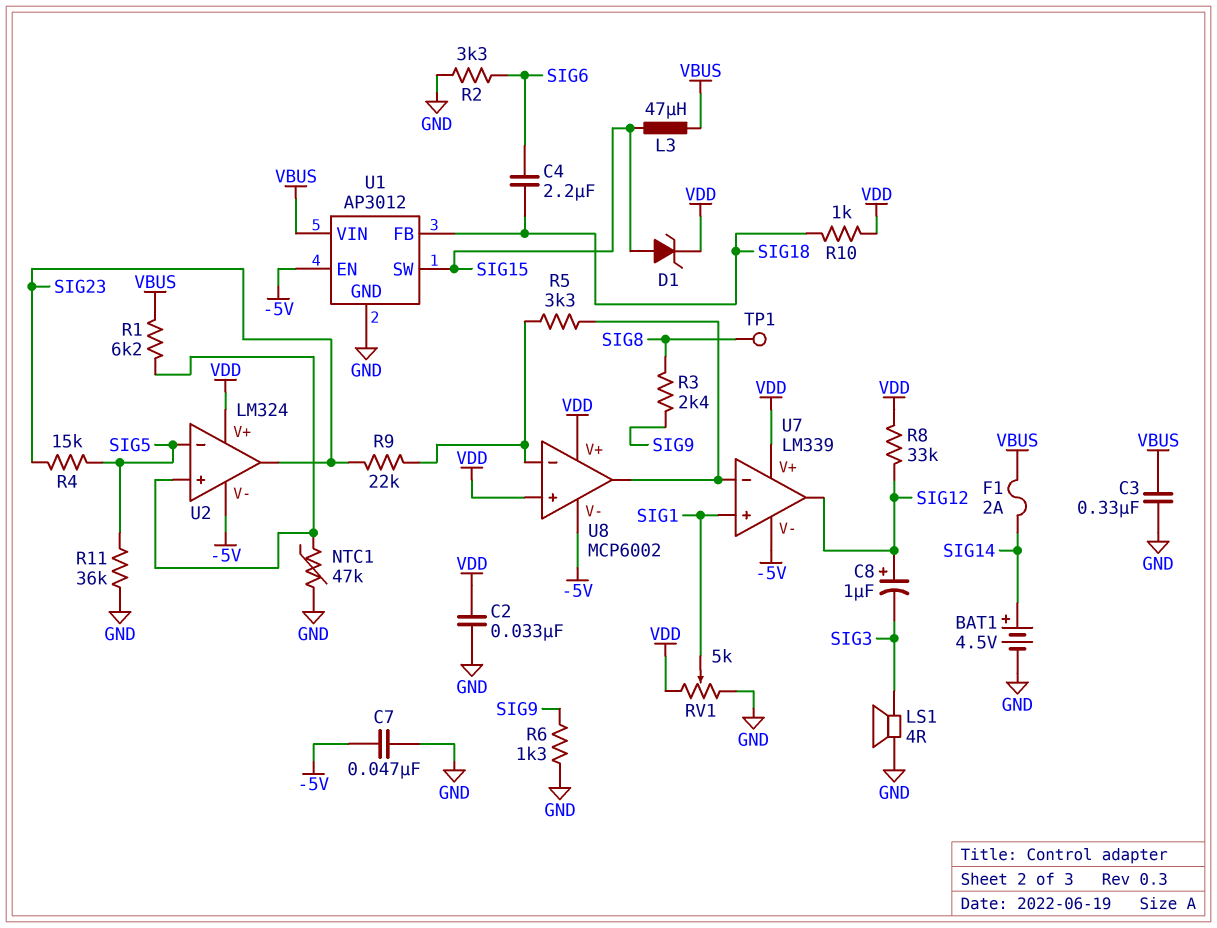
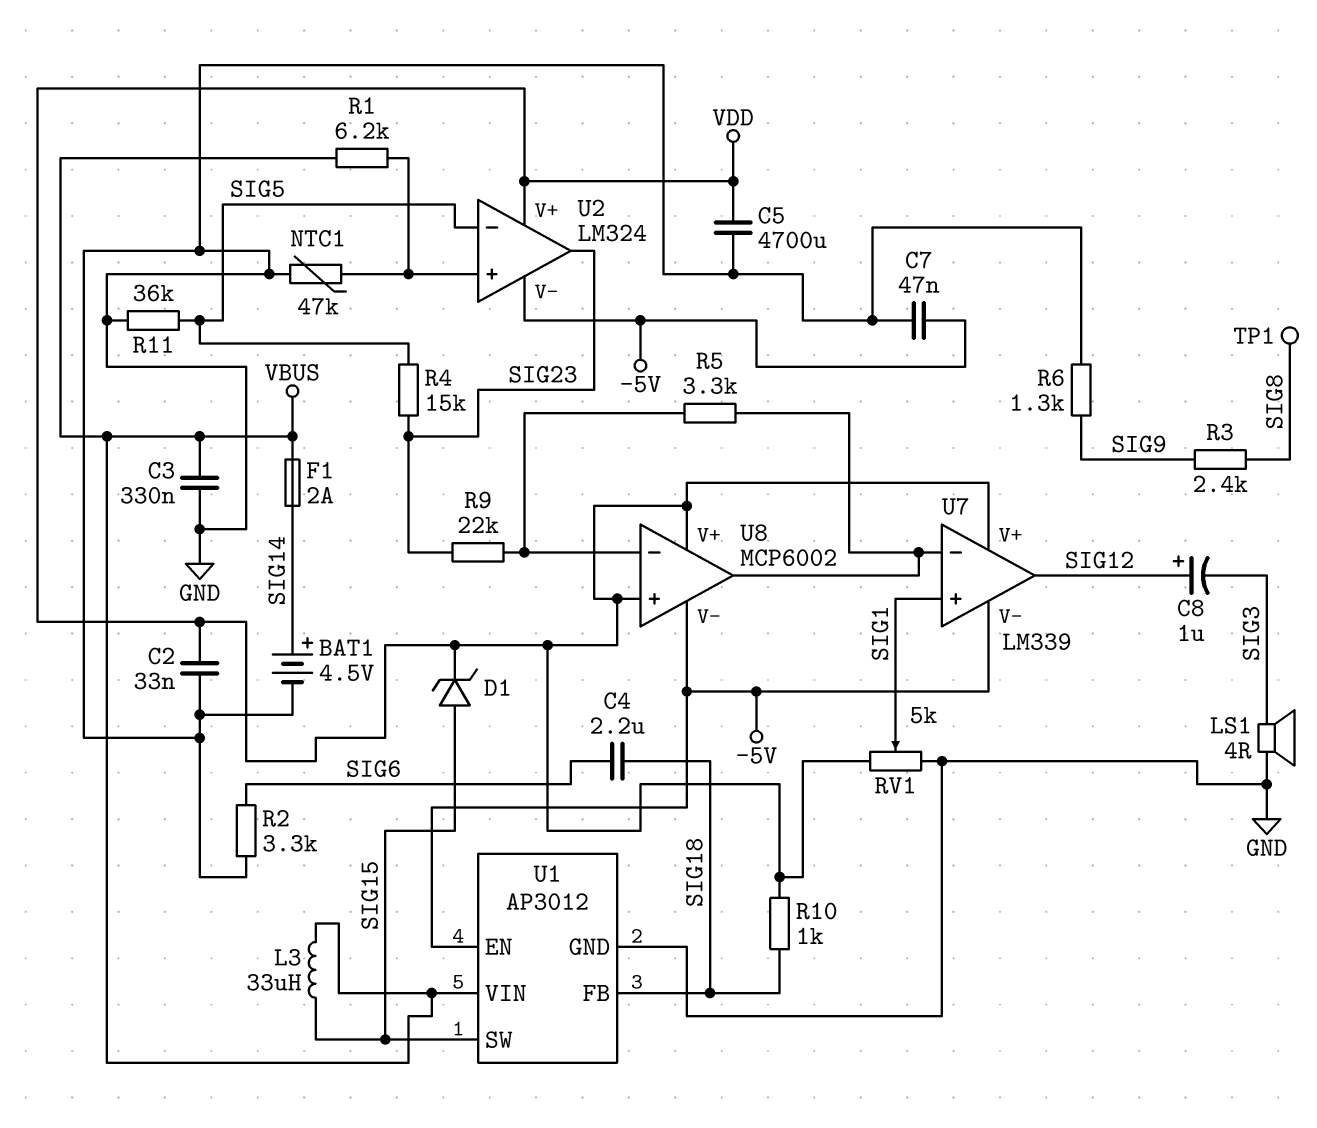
C5: none -> 4700uF (GND, VDD)
L3: 47uH (SIG15, VBUS) -> 33uH (SIG15, VBUS)
R8: 33k (SIG12, VDD) -> none

